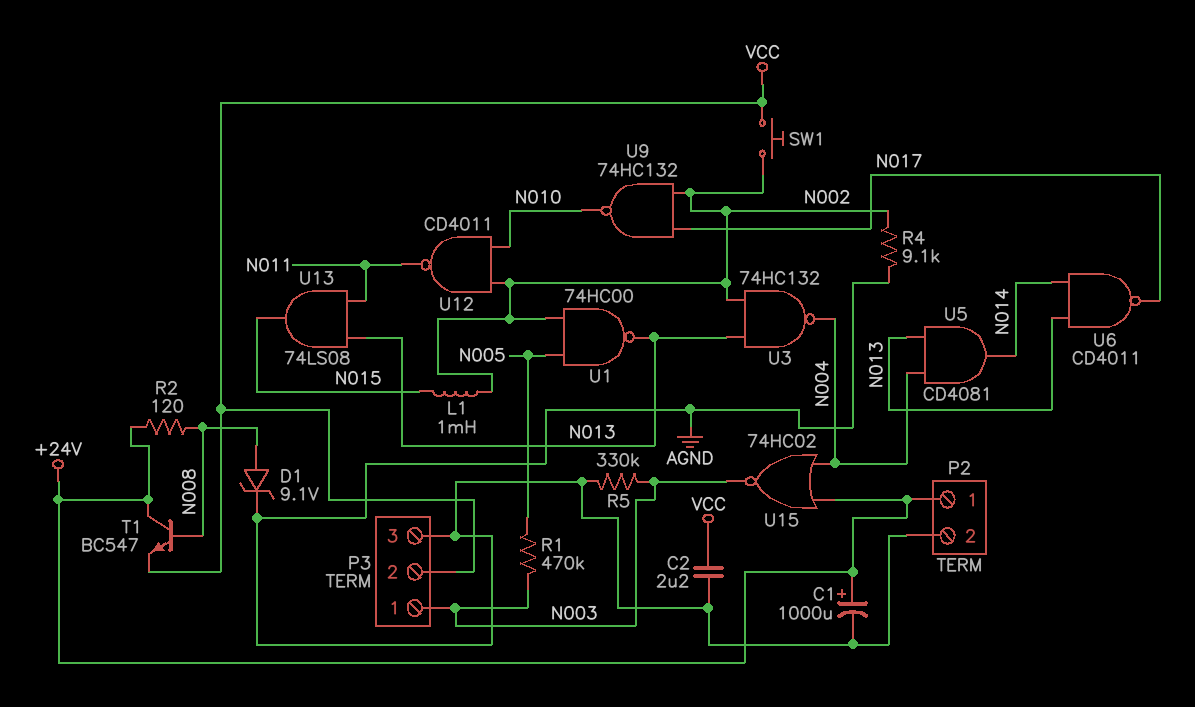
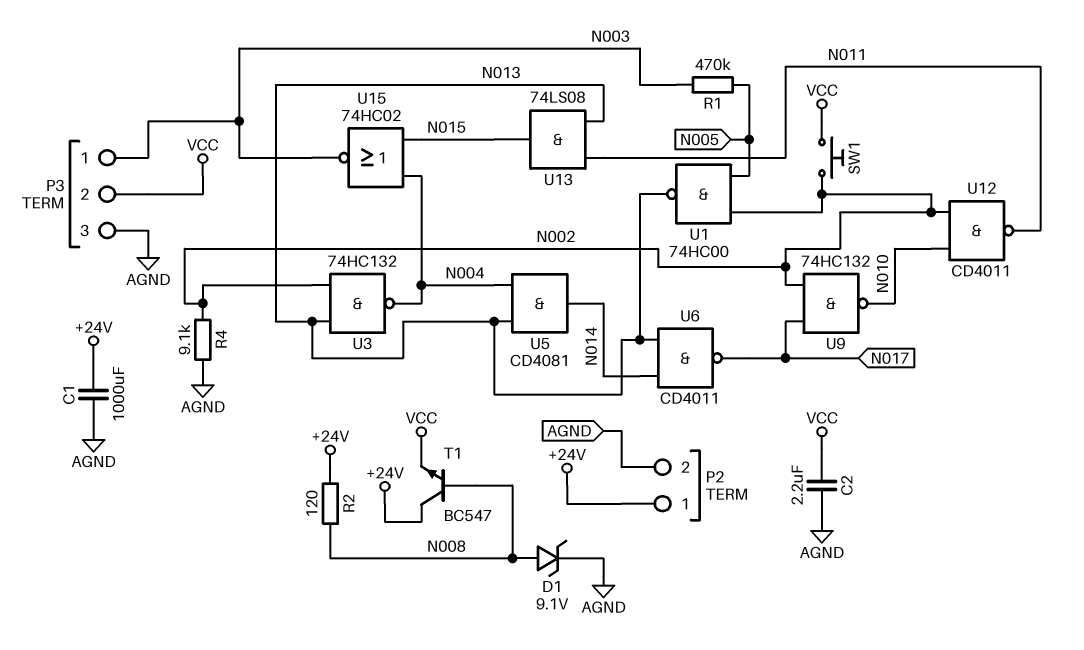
C1: 1000uF (plus +24V, minus AGND) -> 1000uF (+24V, AGND)
L1: 1mH (N002, N015) -> none
R5: 330k (AGND, N003) -> none
U15: NOR 74HC02 (in +24V, in N004, out N003) -> NOR 74HC02 (in N004, in N015, out N003)

